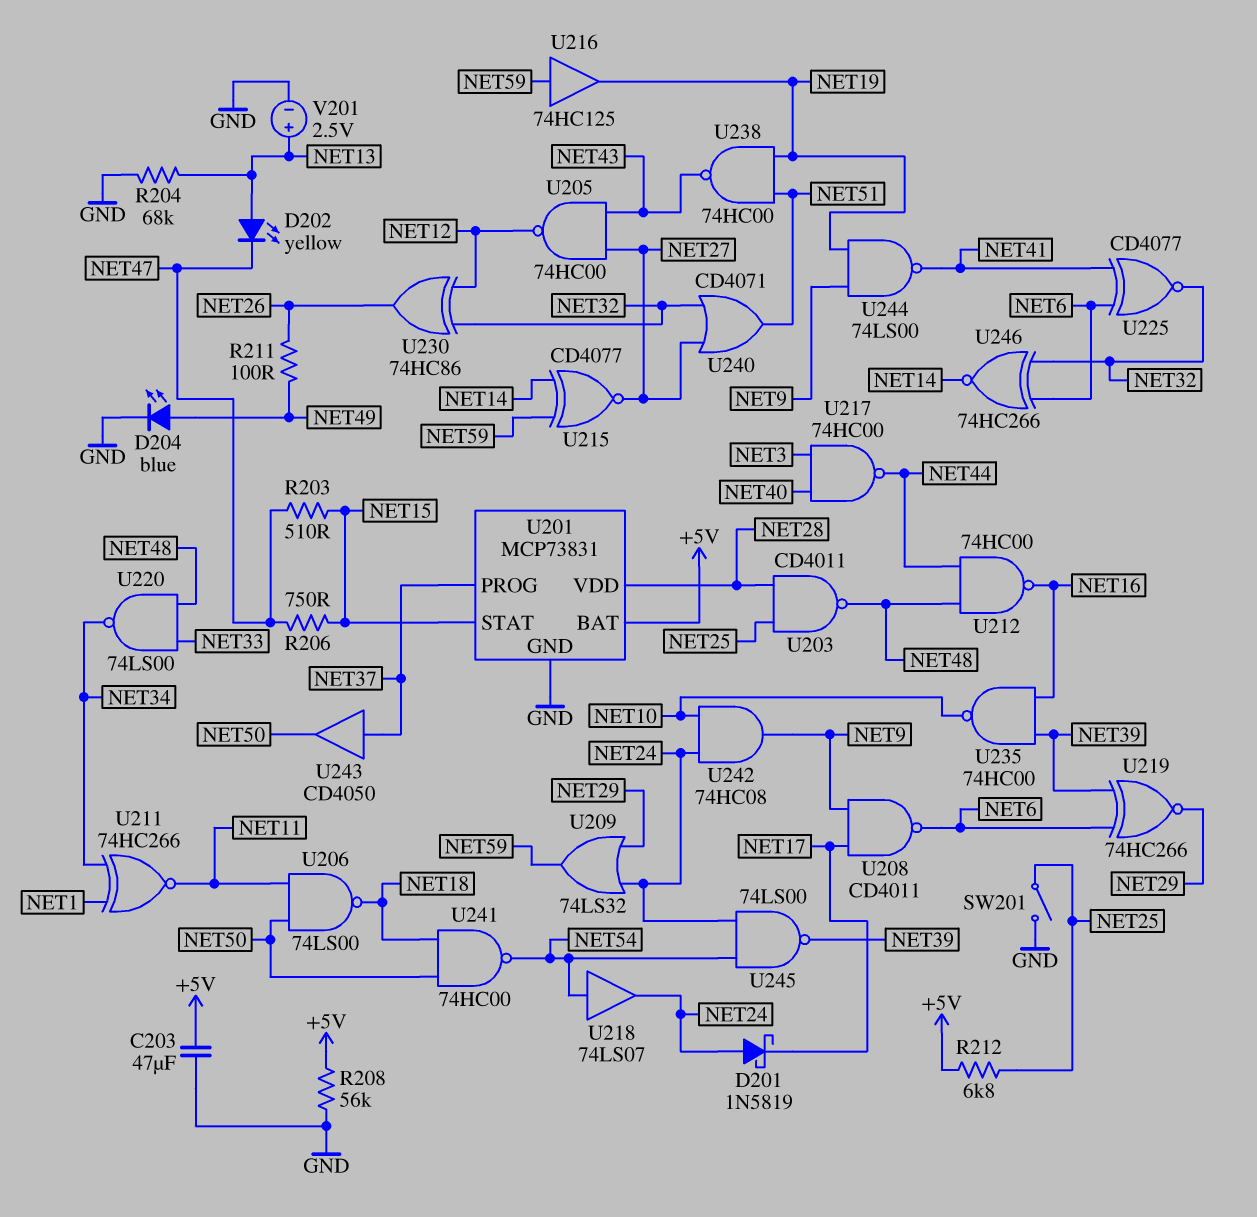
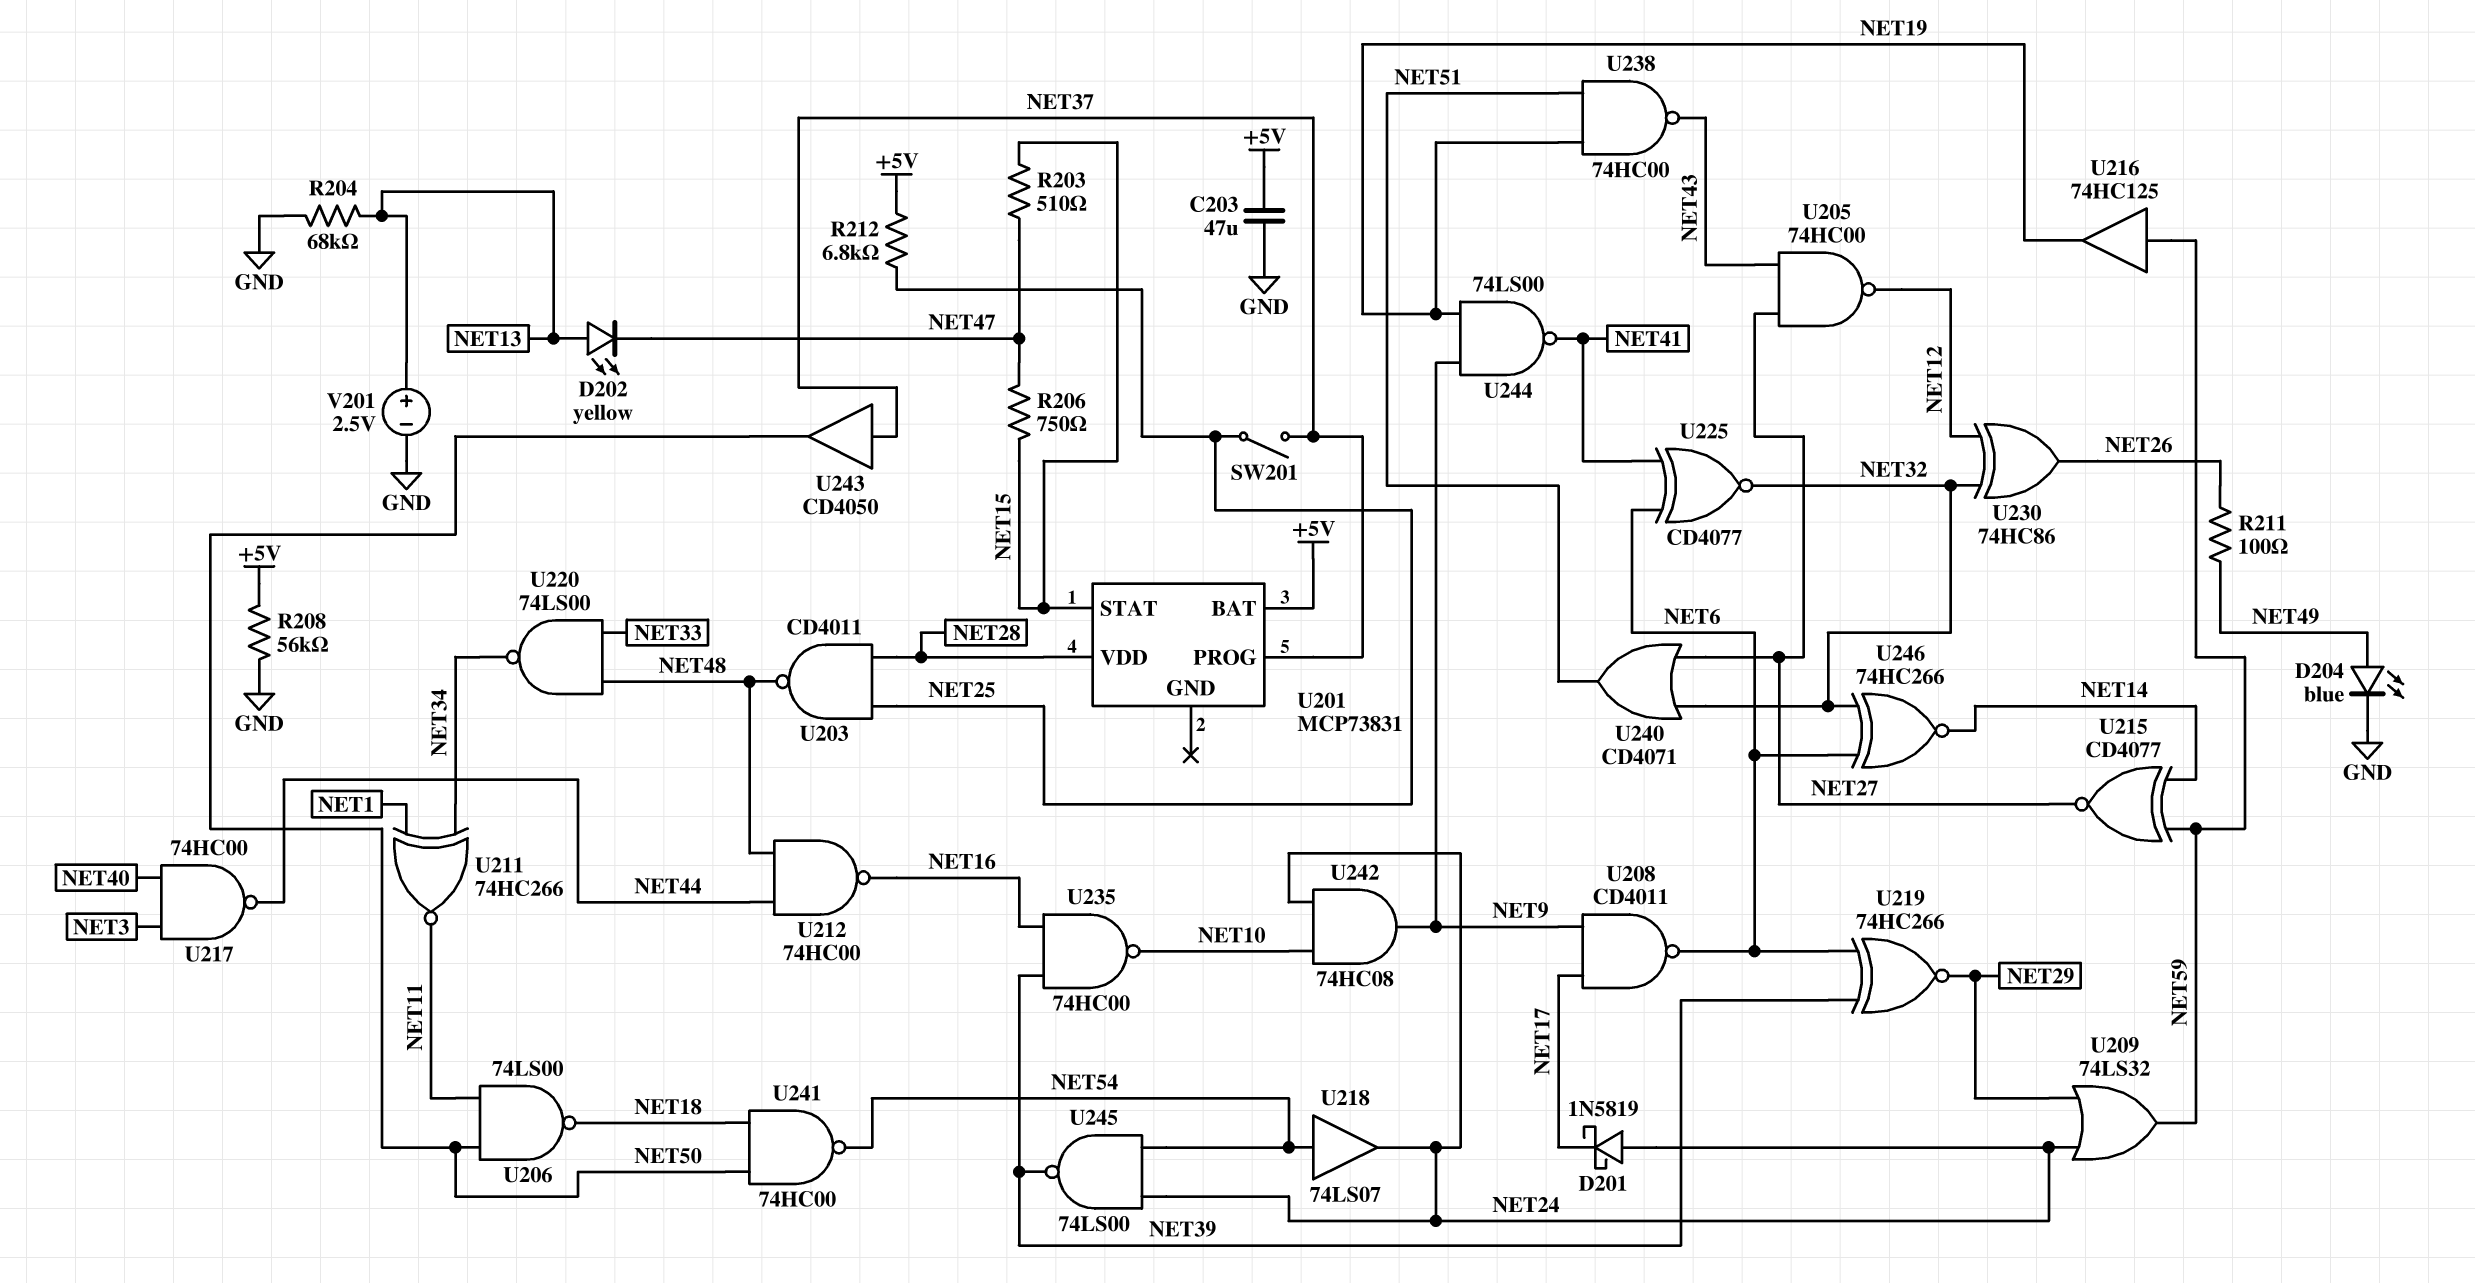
SW201: switch (GND, NET25) -> switch (NET25, NET37)
U201 pin GND: GND -> none

